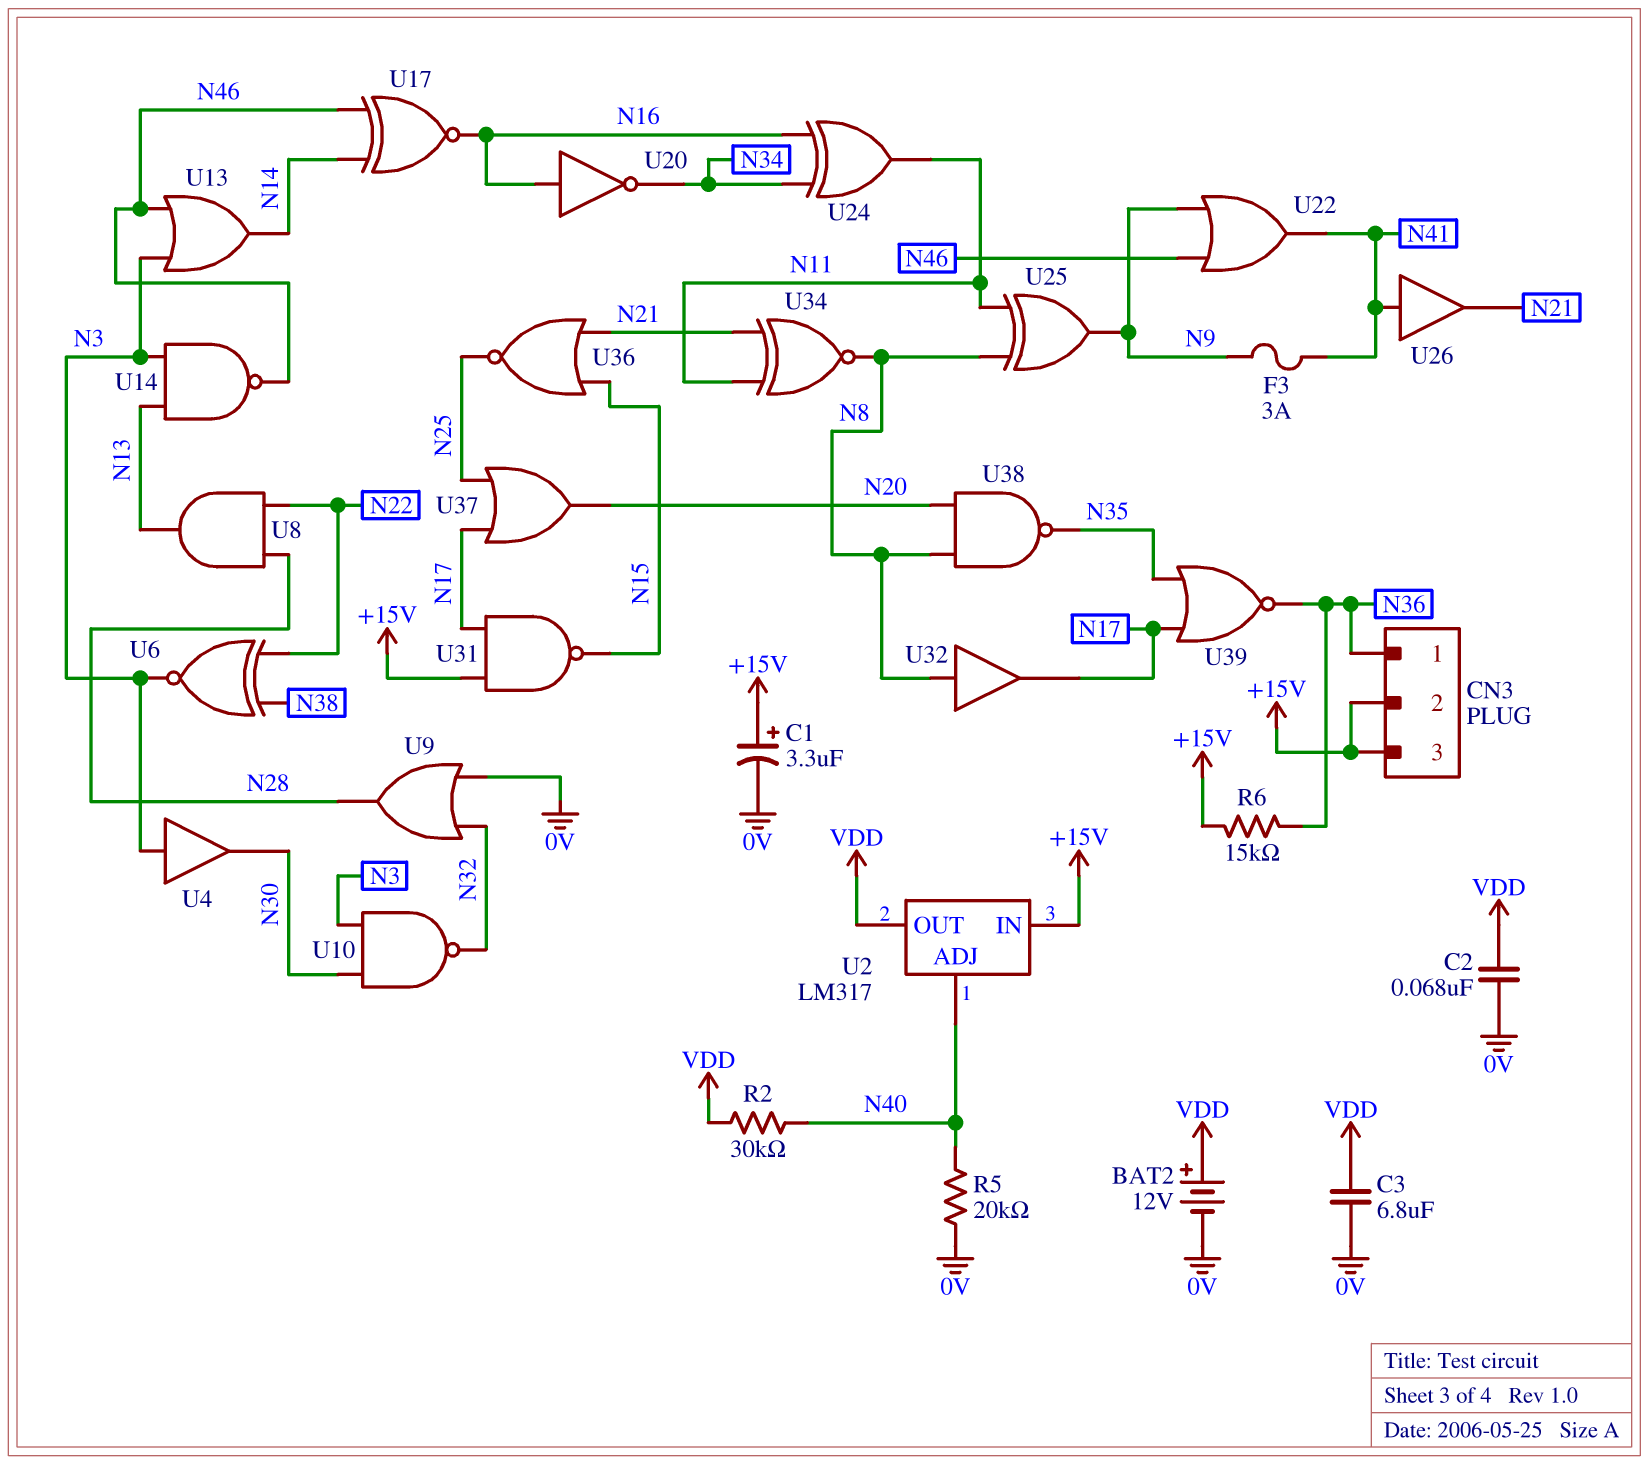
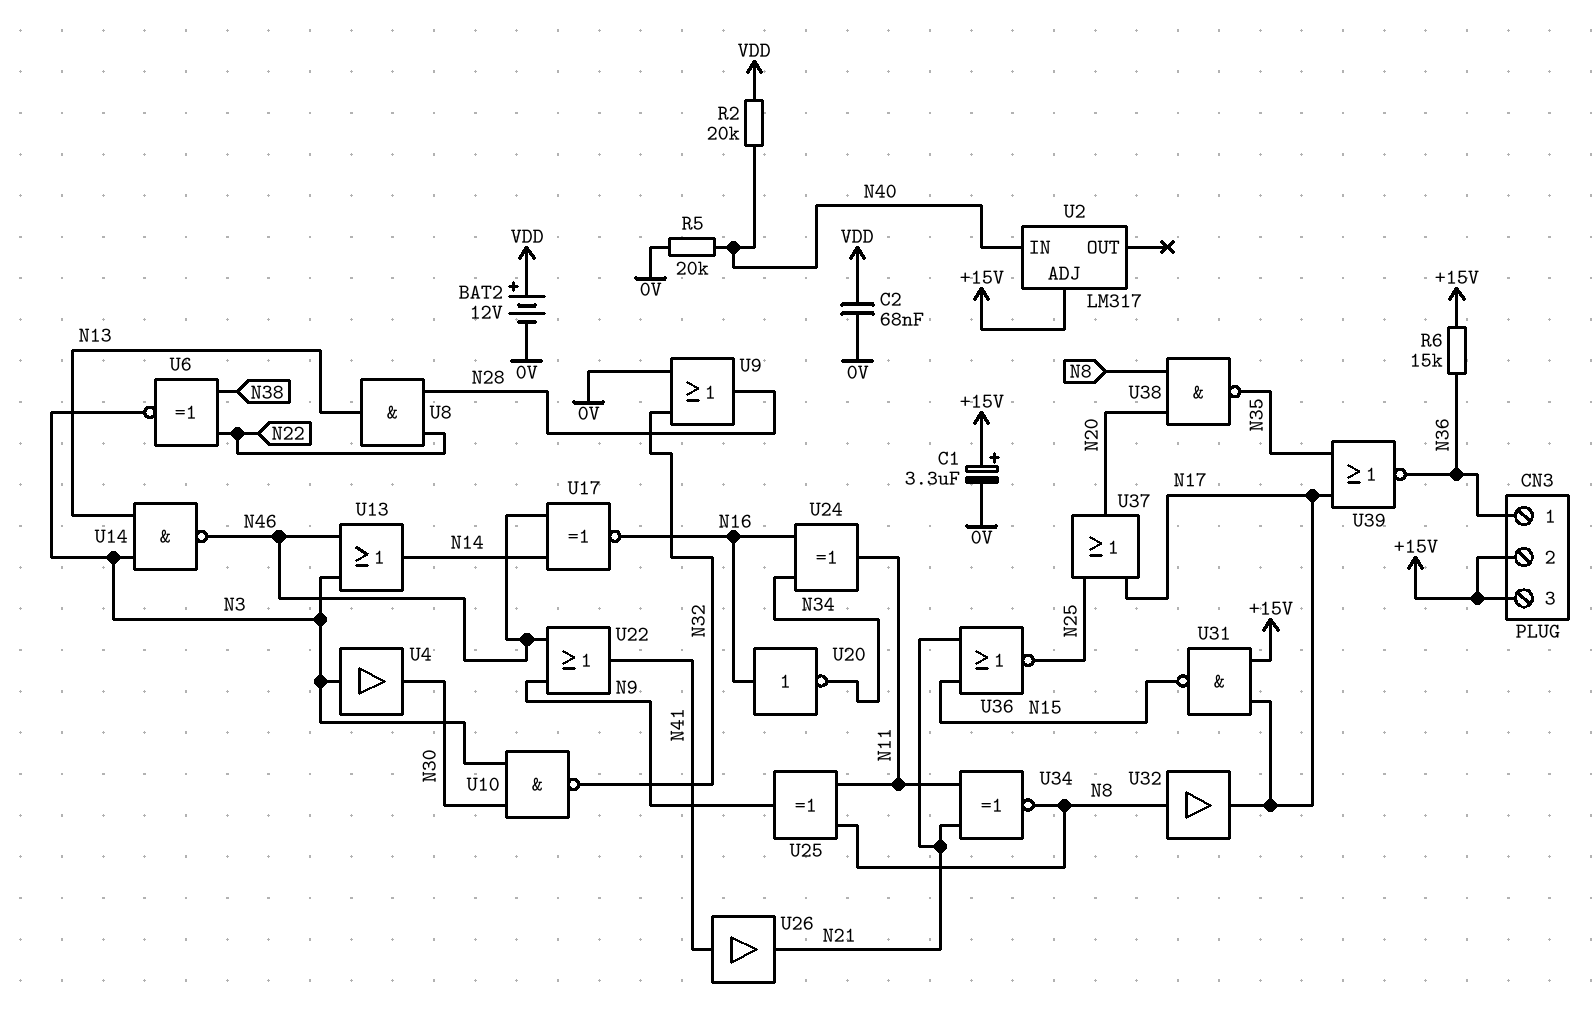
C3: 6.8uF (0V, VDD) -> none
F3: 3A (N9, N41) -> none
R2: 30k (N40, VDD) -> 20k (N40, VDD)
U2 pin ADJ: N40 -> +15V
U2 pin IN: +15V -> N40
U2 pin OUT: VDD -> none

